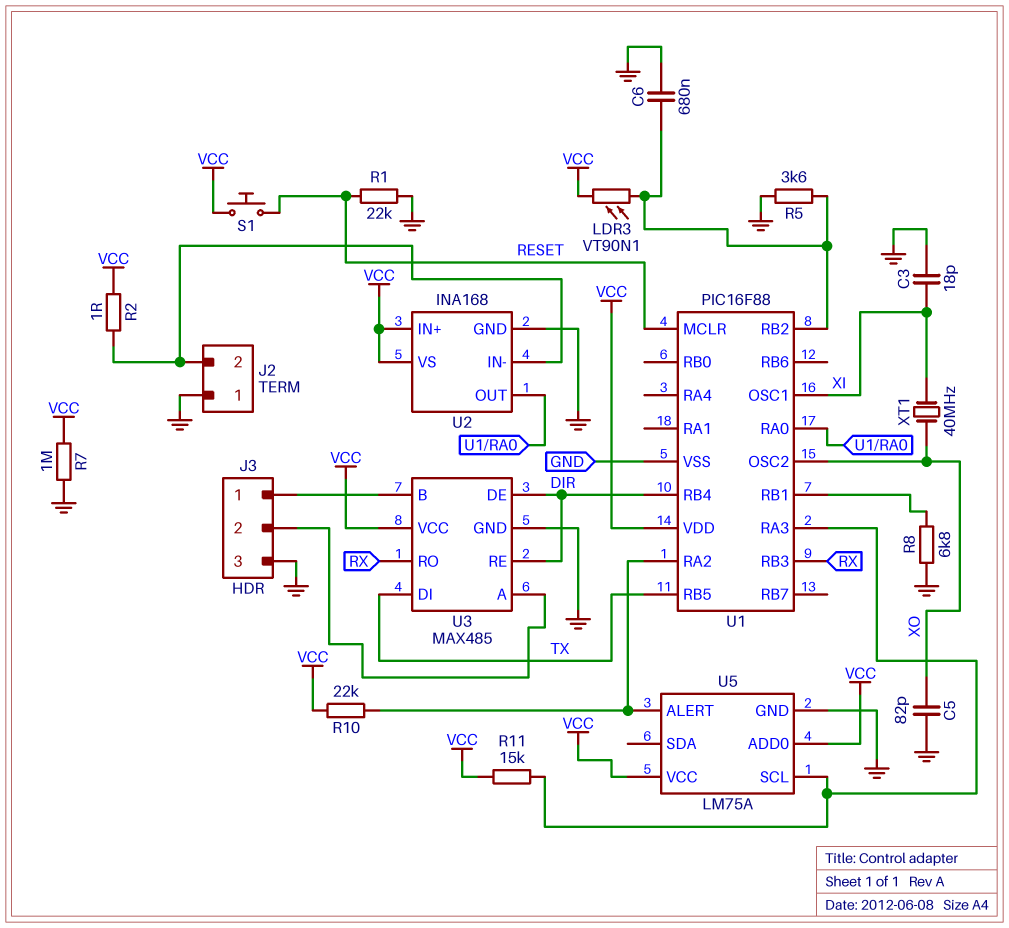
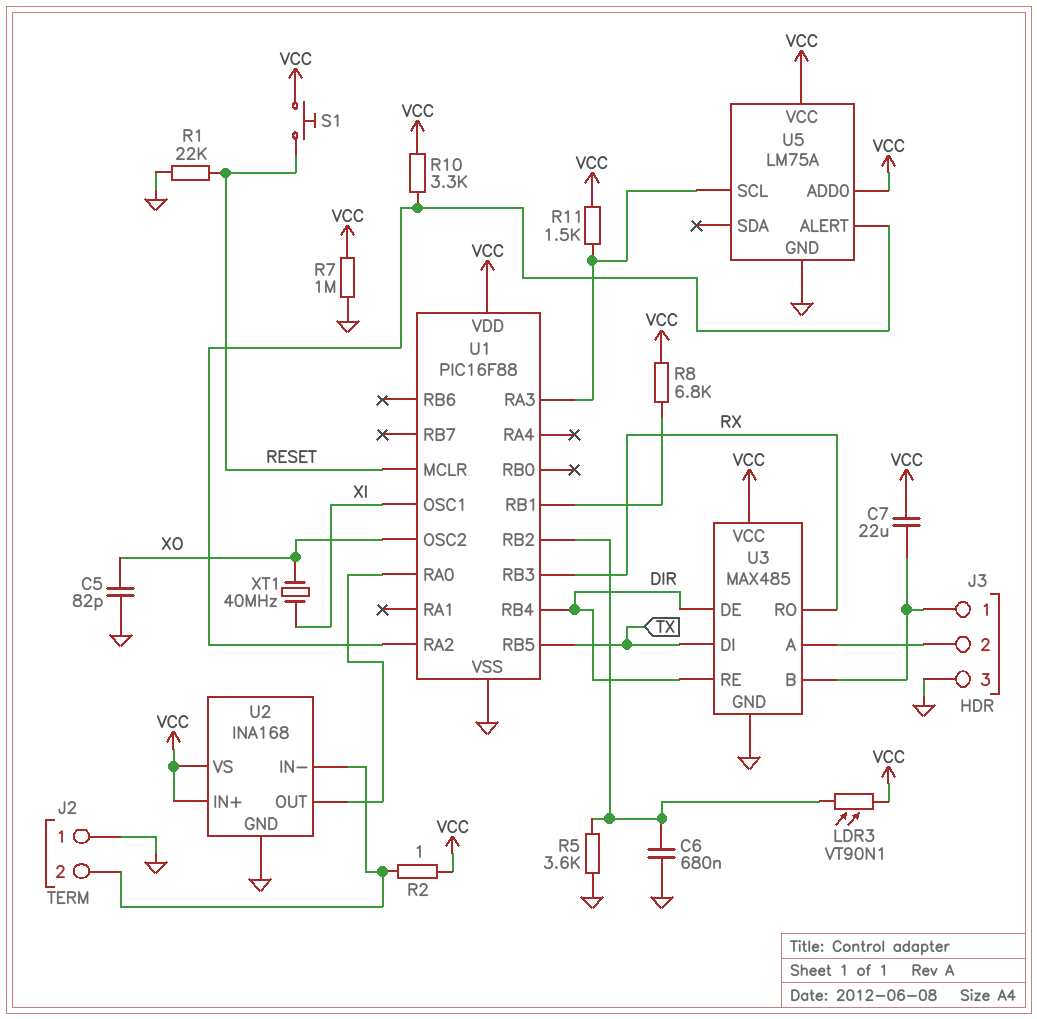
C3: 18pF (GND, XI) -> none
C7: none -> 22uF (J3/1, VCC)
R8: 6.8k (GND, U1/RB1) -> 6.8k (U1/RB1, VCC)
R10: 22k (U1/RA2, VCC) -> 3.3k (U1/RA2, VCC)
R11: 15k (U1/RA3, VCC) -> 1.5k (U1/RA3, VCC)

